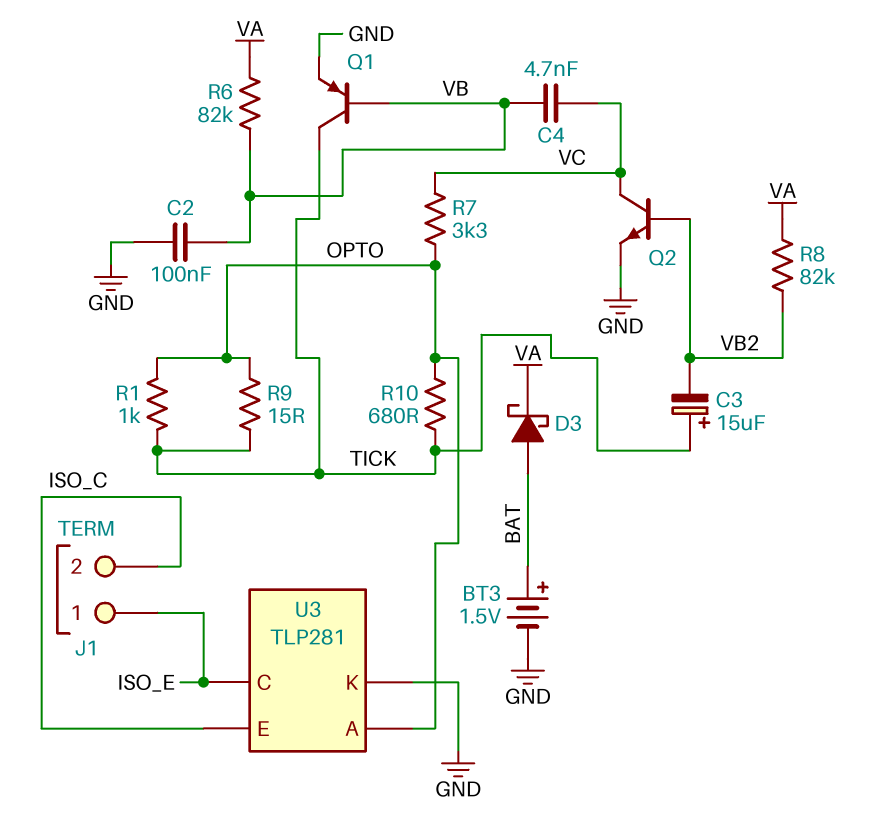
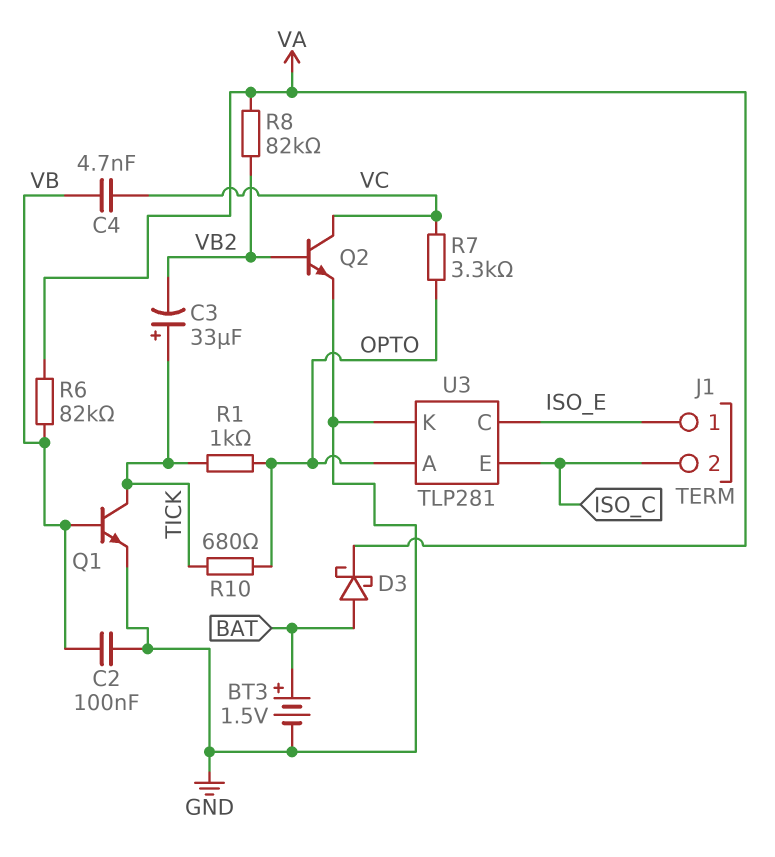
C3: 15uF (plus TICK, minus VB2) -> 33uF (plus TICK, minus VB2)
Q1: PNP (B VB, C TICK, E GND) -> NPN (B VB, C TICK, E GND)
R9: 15 (OPTO, TICK) -> none

